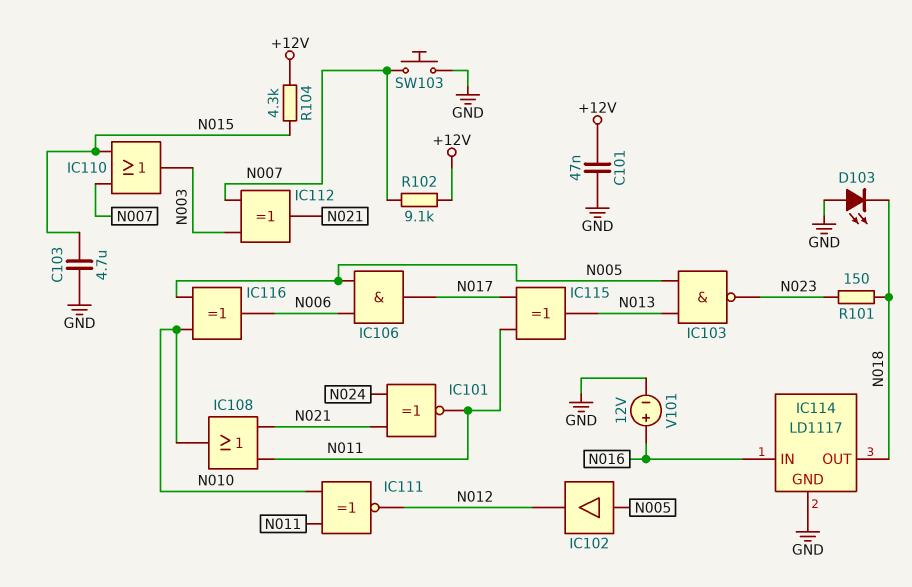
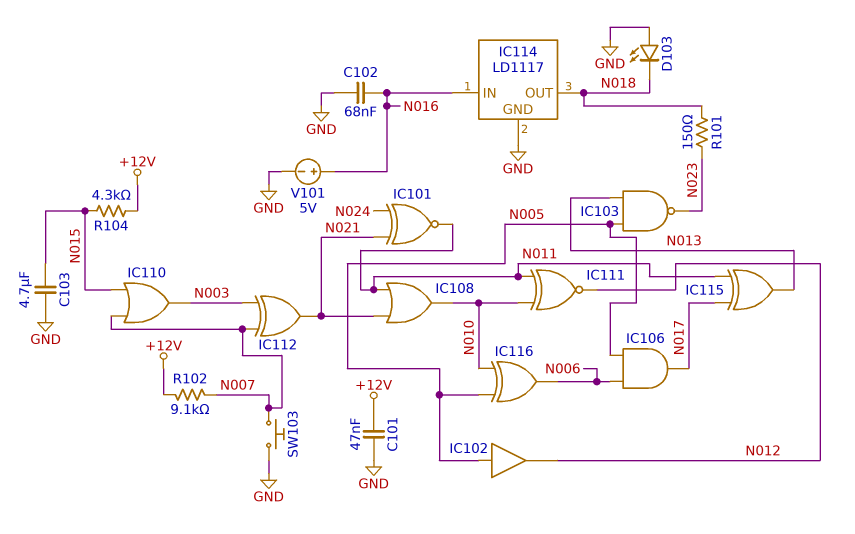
C102: none -> 68nF (GND, N016)
V101: 12V (plus N016, minus GND) -> 5V (plus N016, minus GND)

